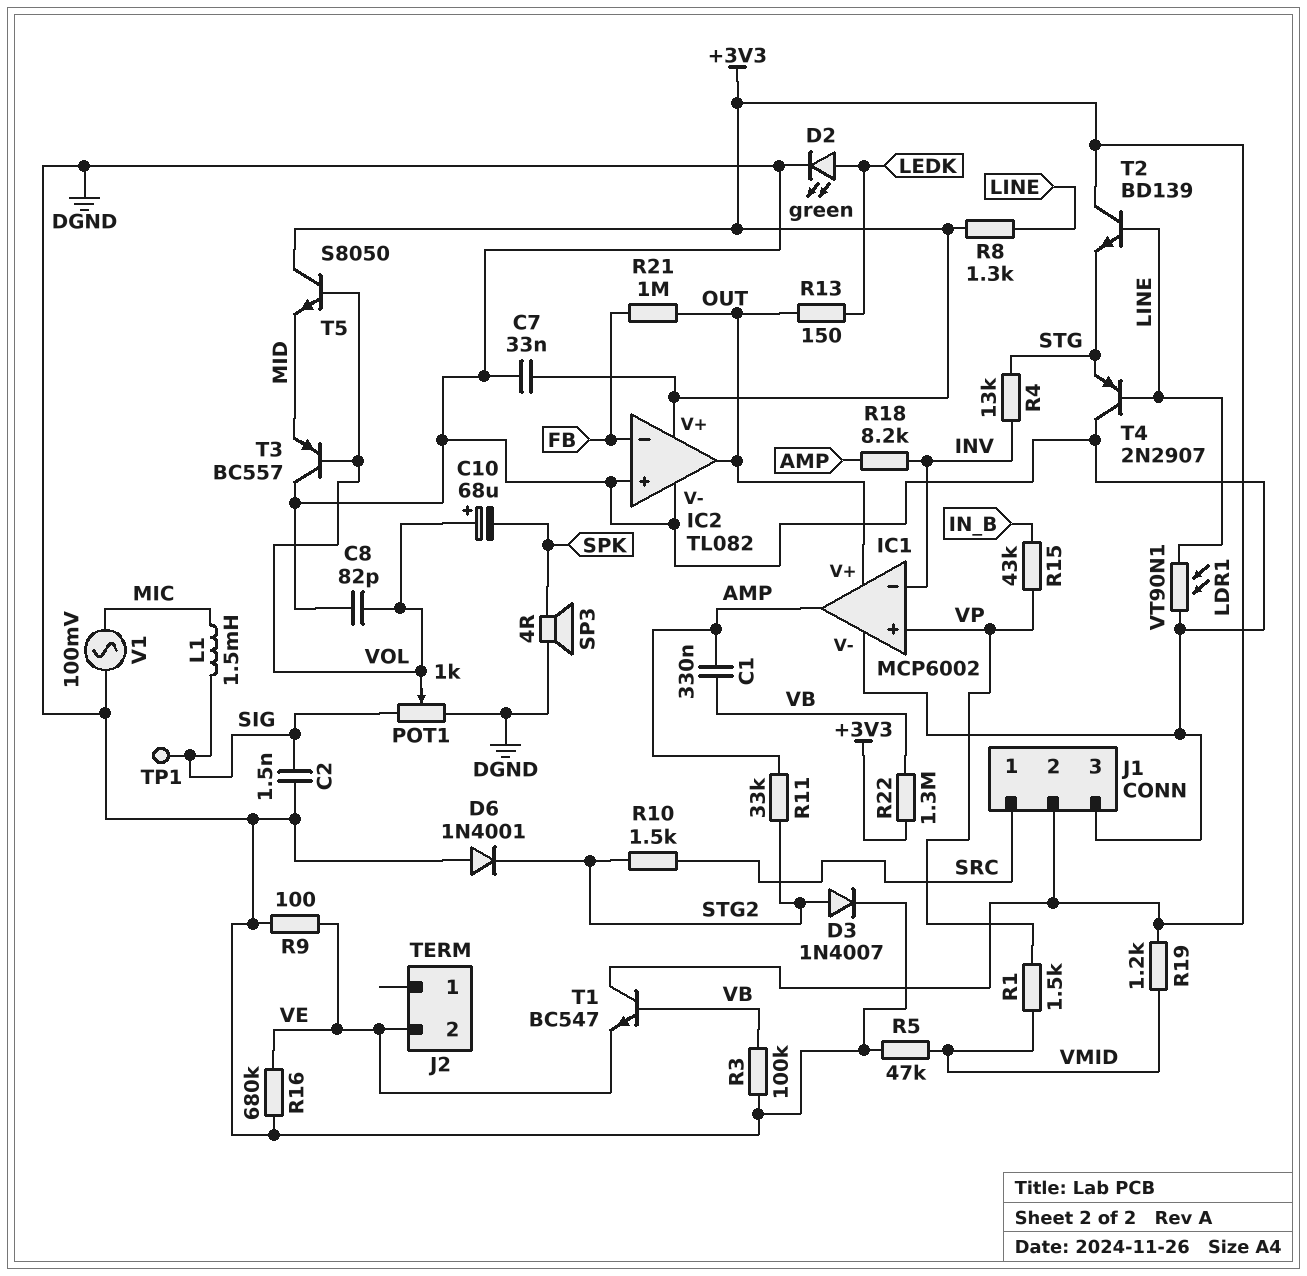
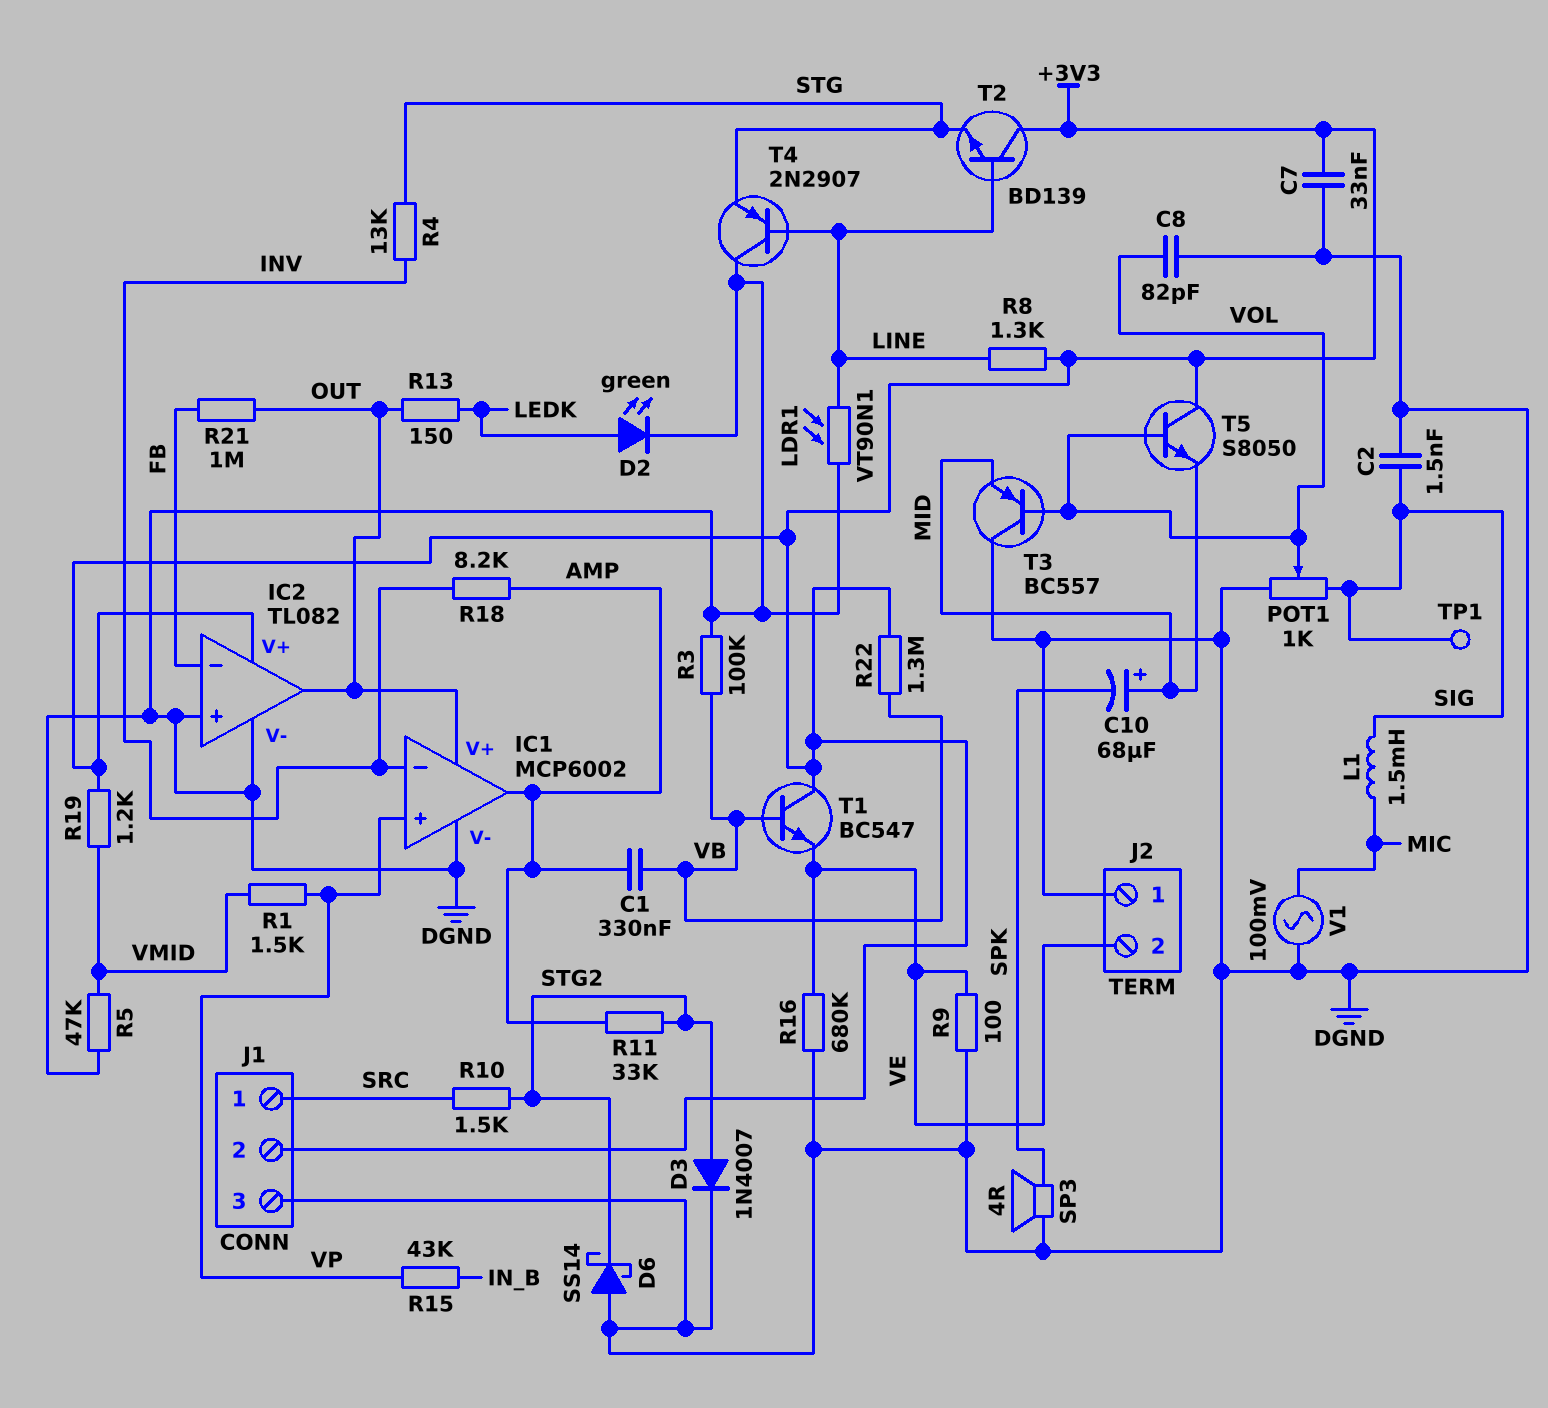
C10: 68uF (plus VOL, minus SPK) -> 68uF (plus MID, minus SPK)
D6: diode 1N4001 (A DGND, K STG2) -> schottky SS14 (A DGND, K STG2)
J2 pin 1: none -> DGND

